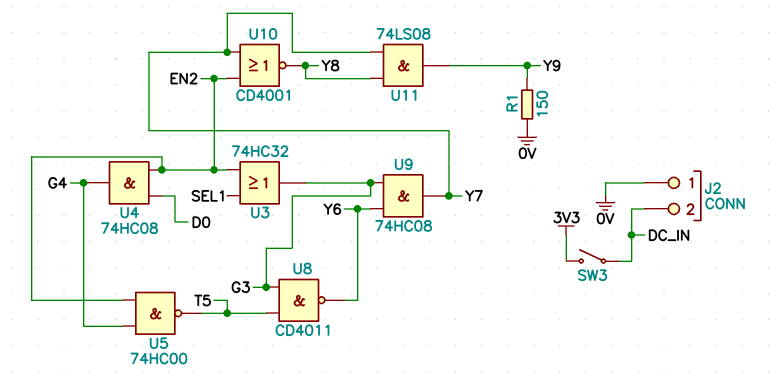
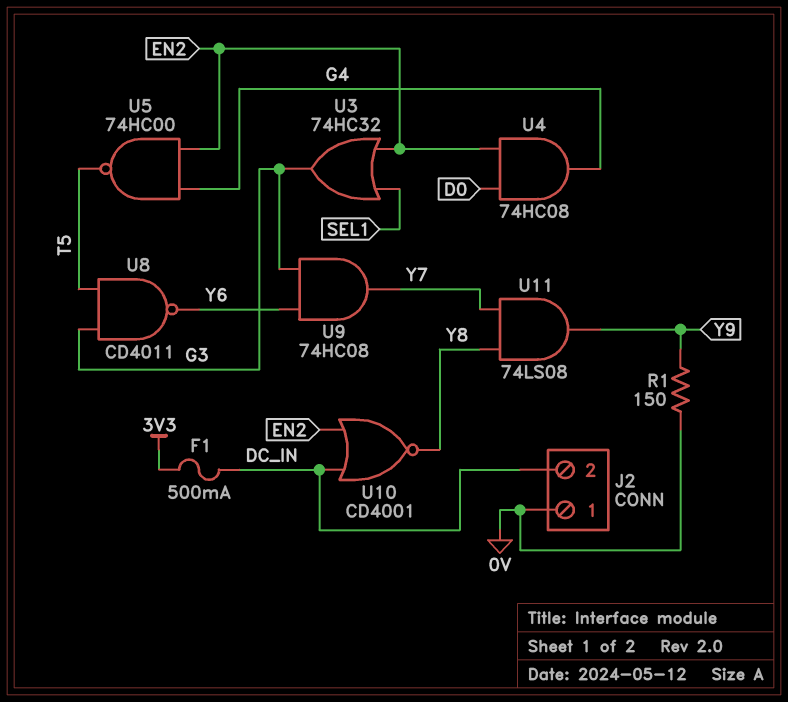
F1: none -> 500mA (3V3, DC_IN)
SW3: switch (3V3, DC_IN) -> none
U10: NOR CD4001 (in EN2, in Y7, out Y8) -> NOR CD4001 (in DC_IN, in EN2, out Y8)

